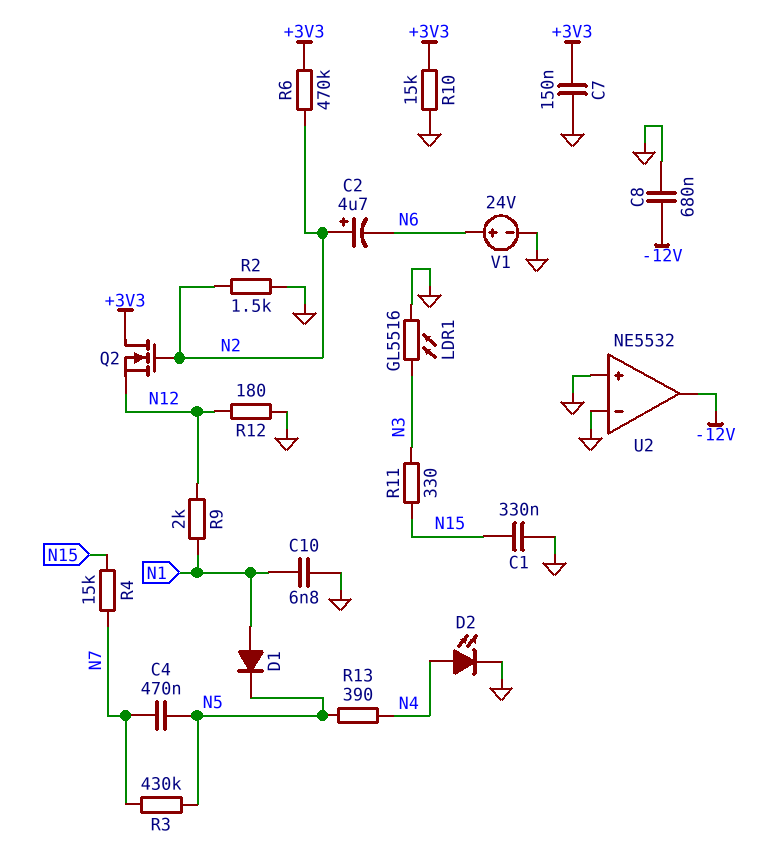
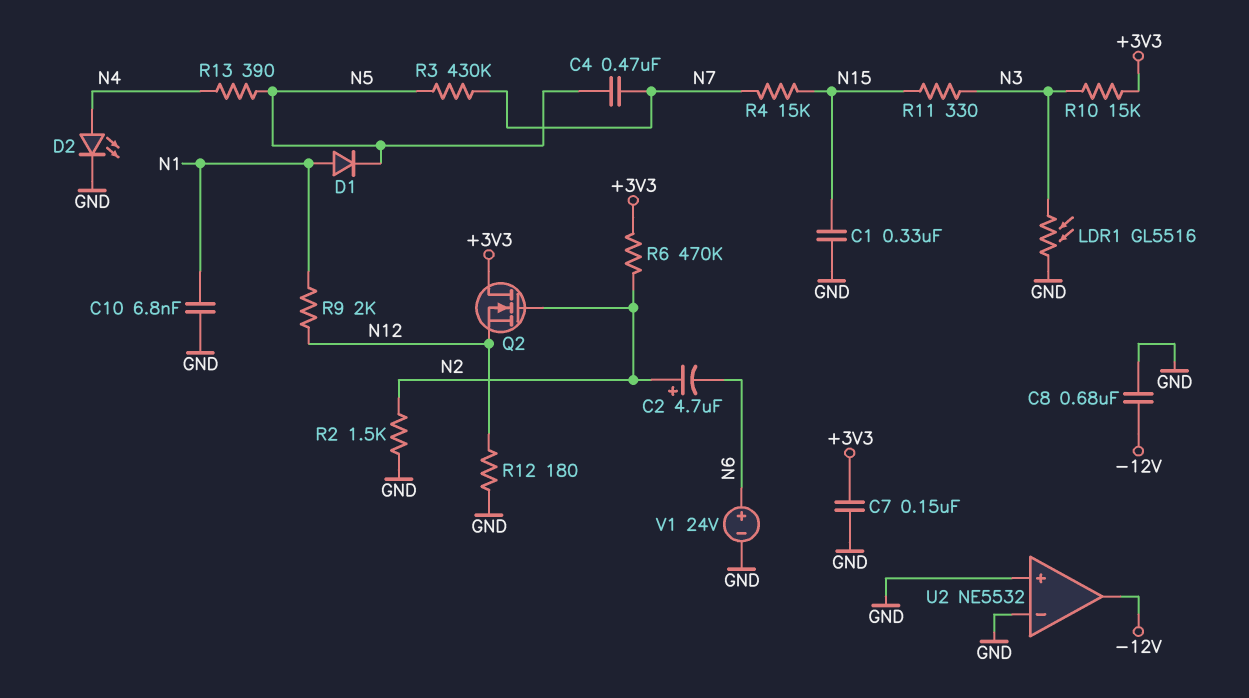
R10: 15k (+3V3, GND) -> 15k (+3V3, N3)

